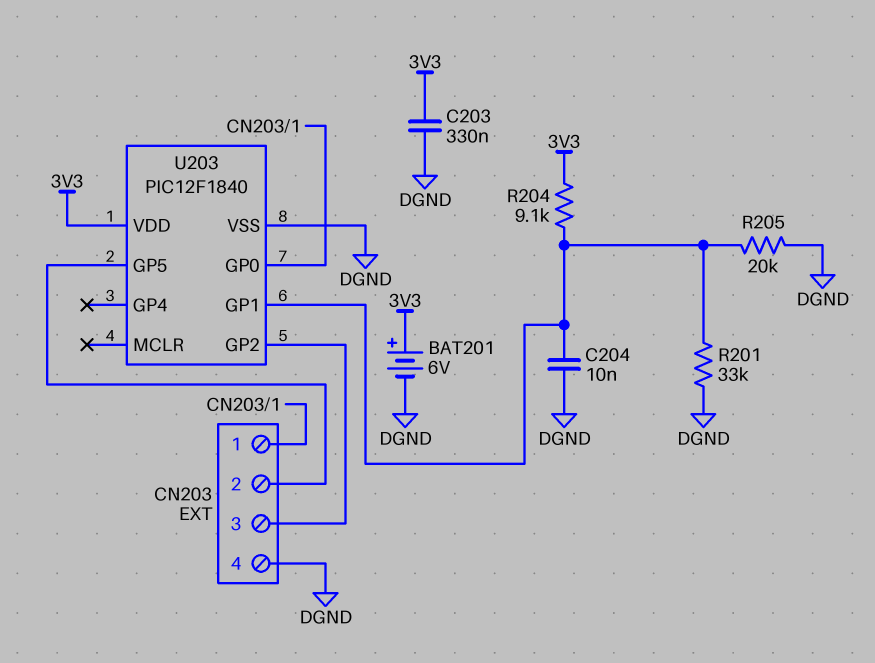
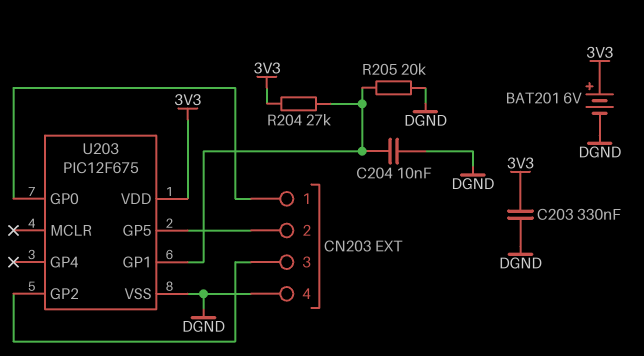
R201: 33k (DGND, U203/GP1) -> none
R204: 9.1k (3V3, U203/GP1) -> 27k (3V3, U203/GP1)
U203: PIC12F1840 -> PIC12F675

